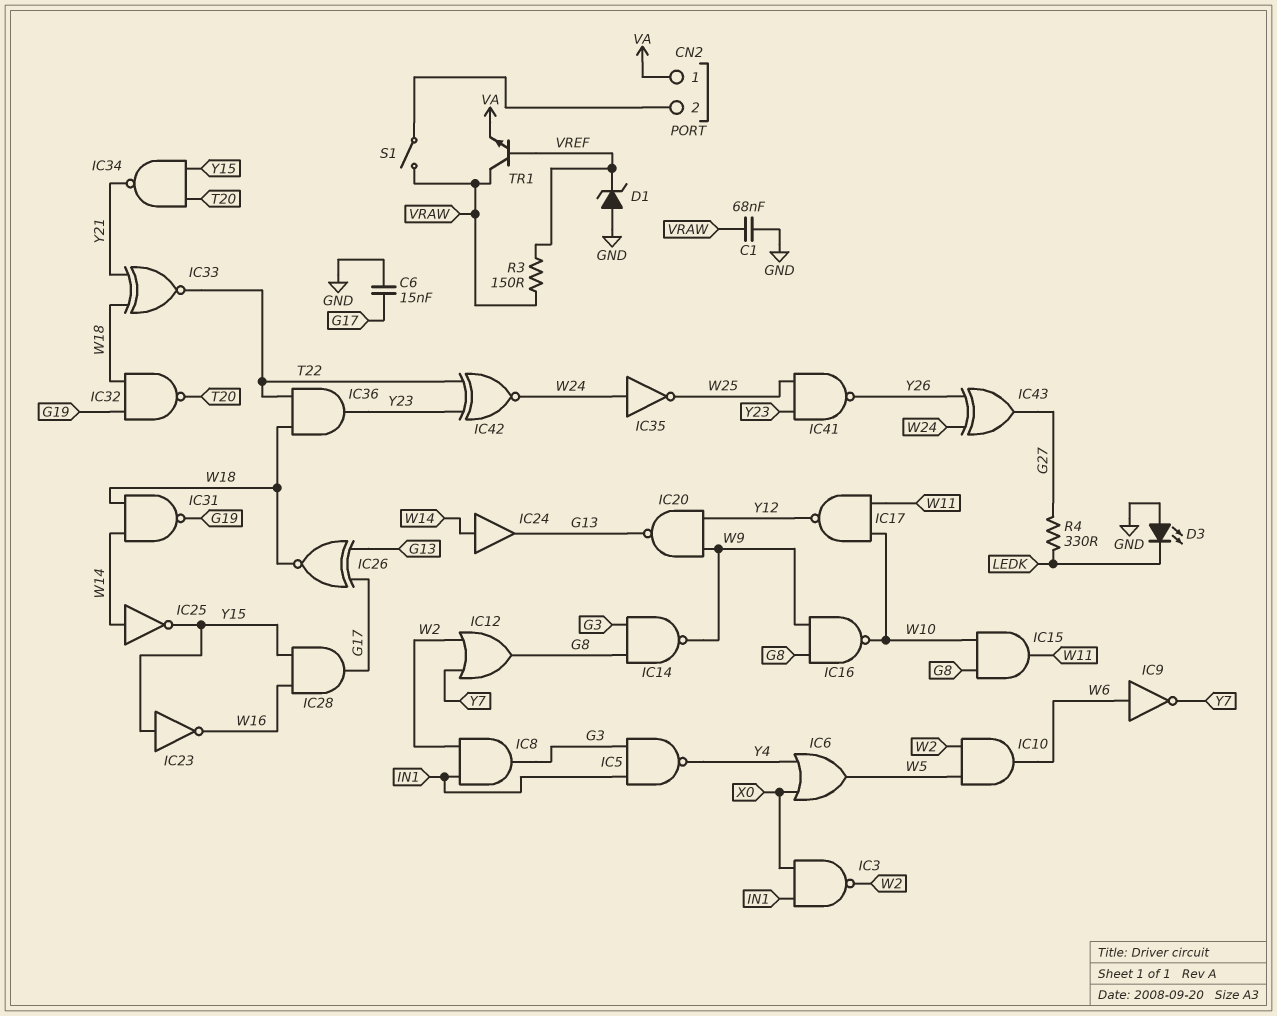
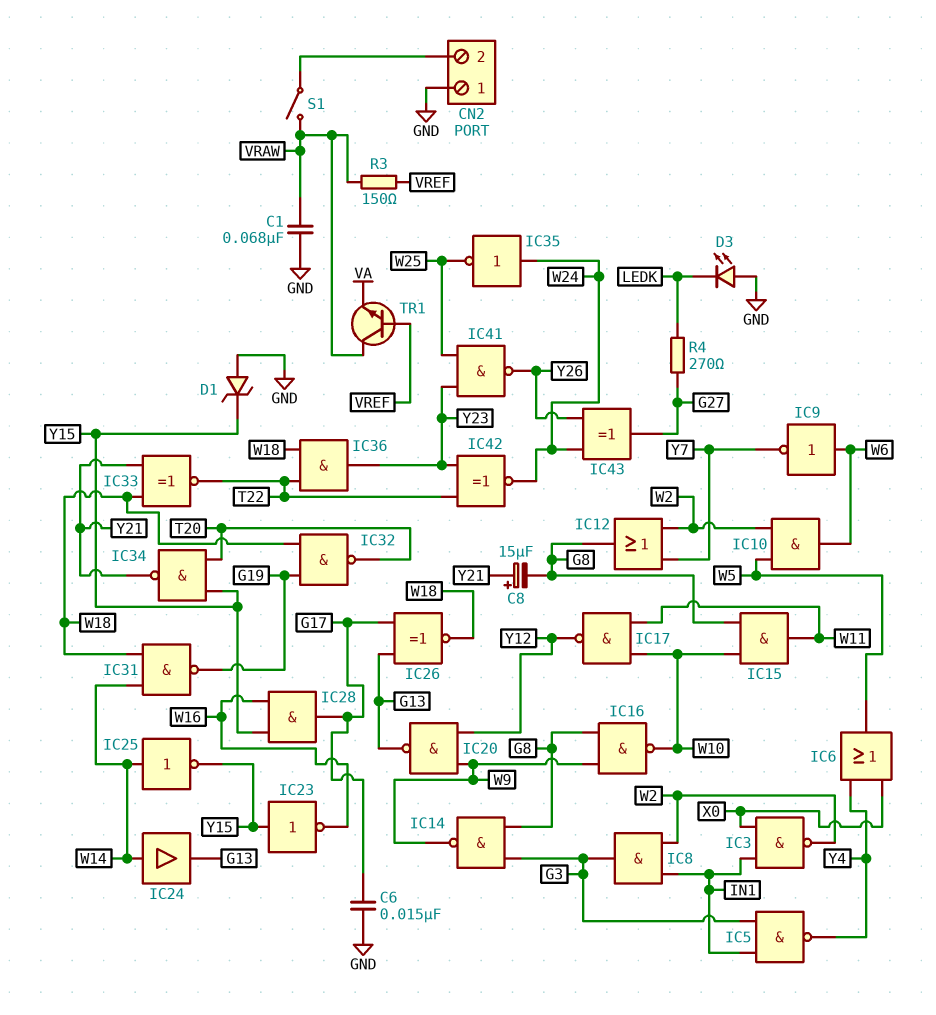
C8: none -> 15uF (plus Y21, minus G8)
CN2 pin 1: VA -> GND
D1: zener (A GND, K VREF) -> zener (A GND, K Y15)
R4: 330 (G27, LEDK) -> 270 (G27, LEDK)

